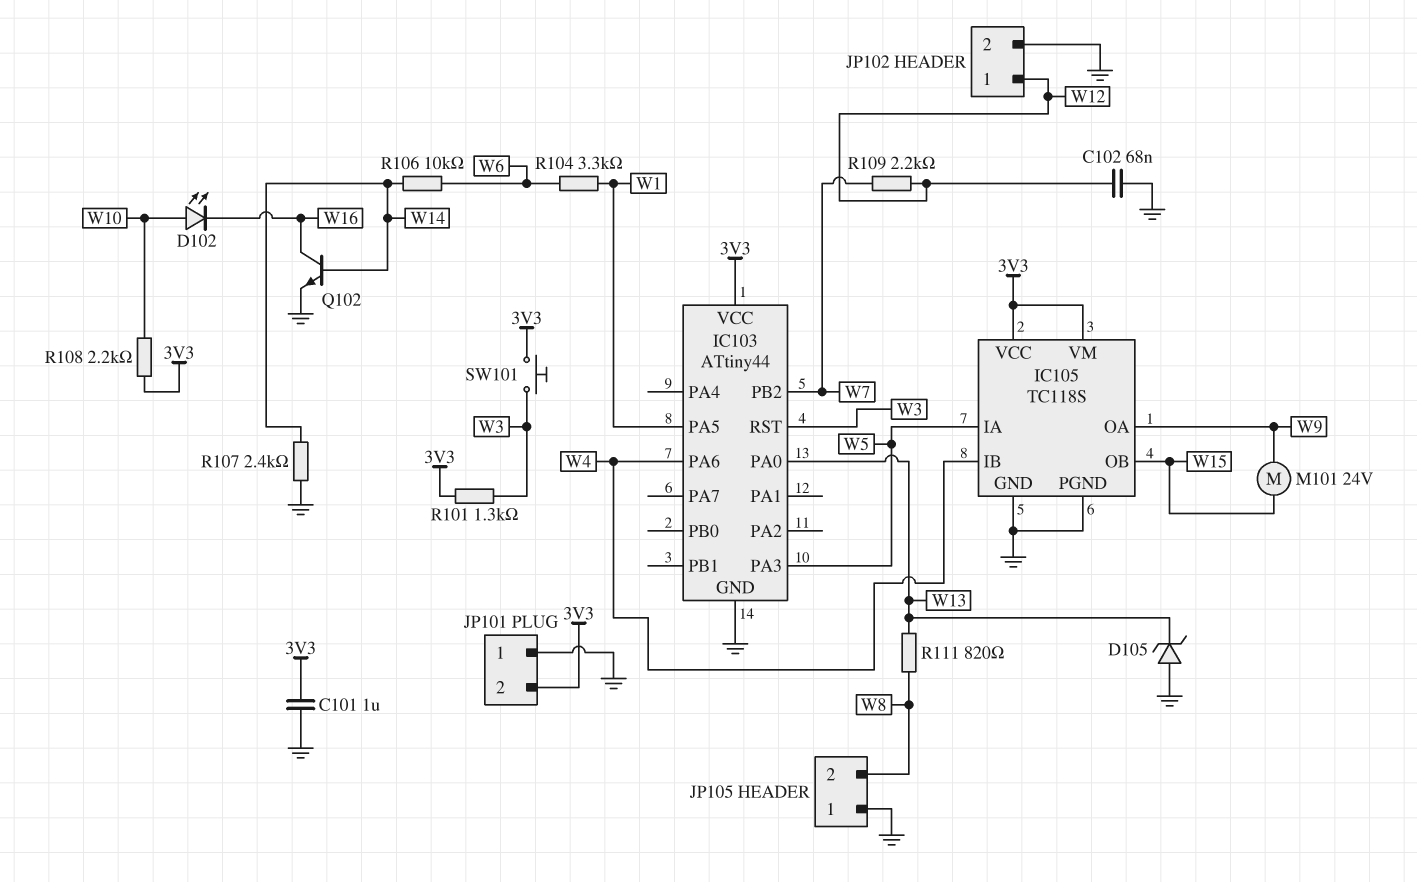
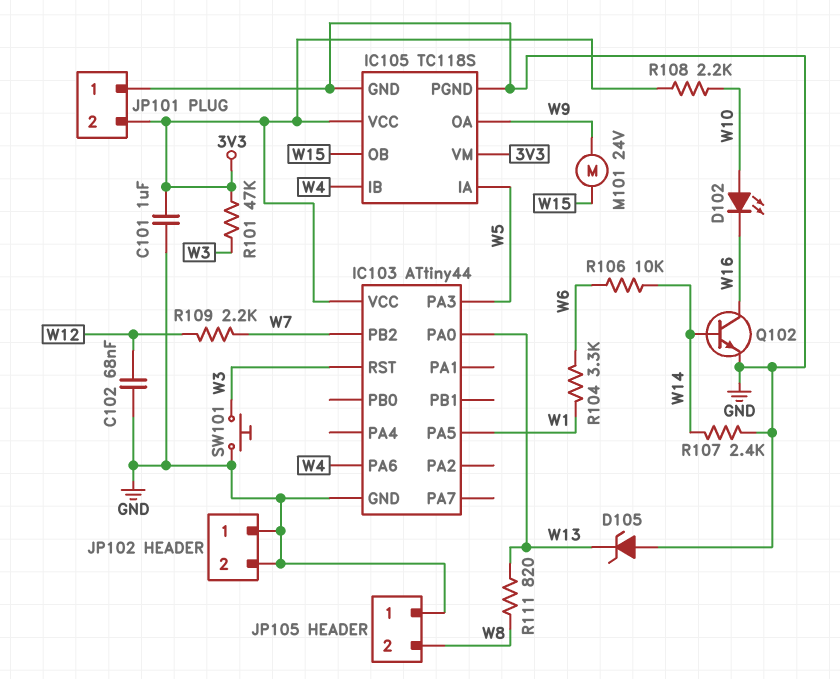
JP102 pin 1: W12 -> GND
R101: 1.3k (3V3, W3) -> 47k (3V3, W3)
SW101: button (3V3, W3) -> button (GND, W3)

